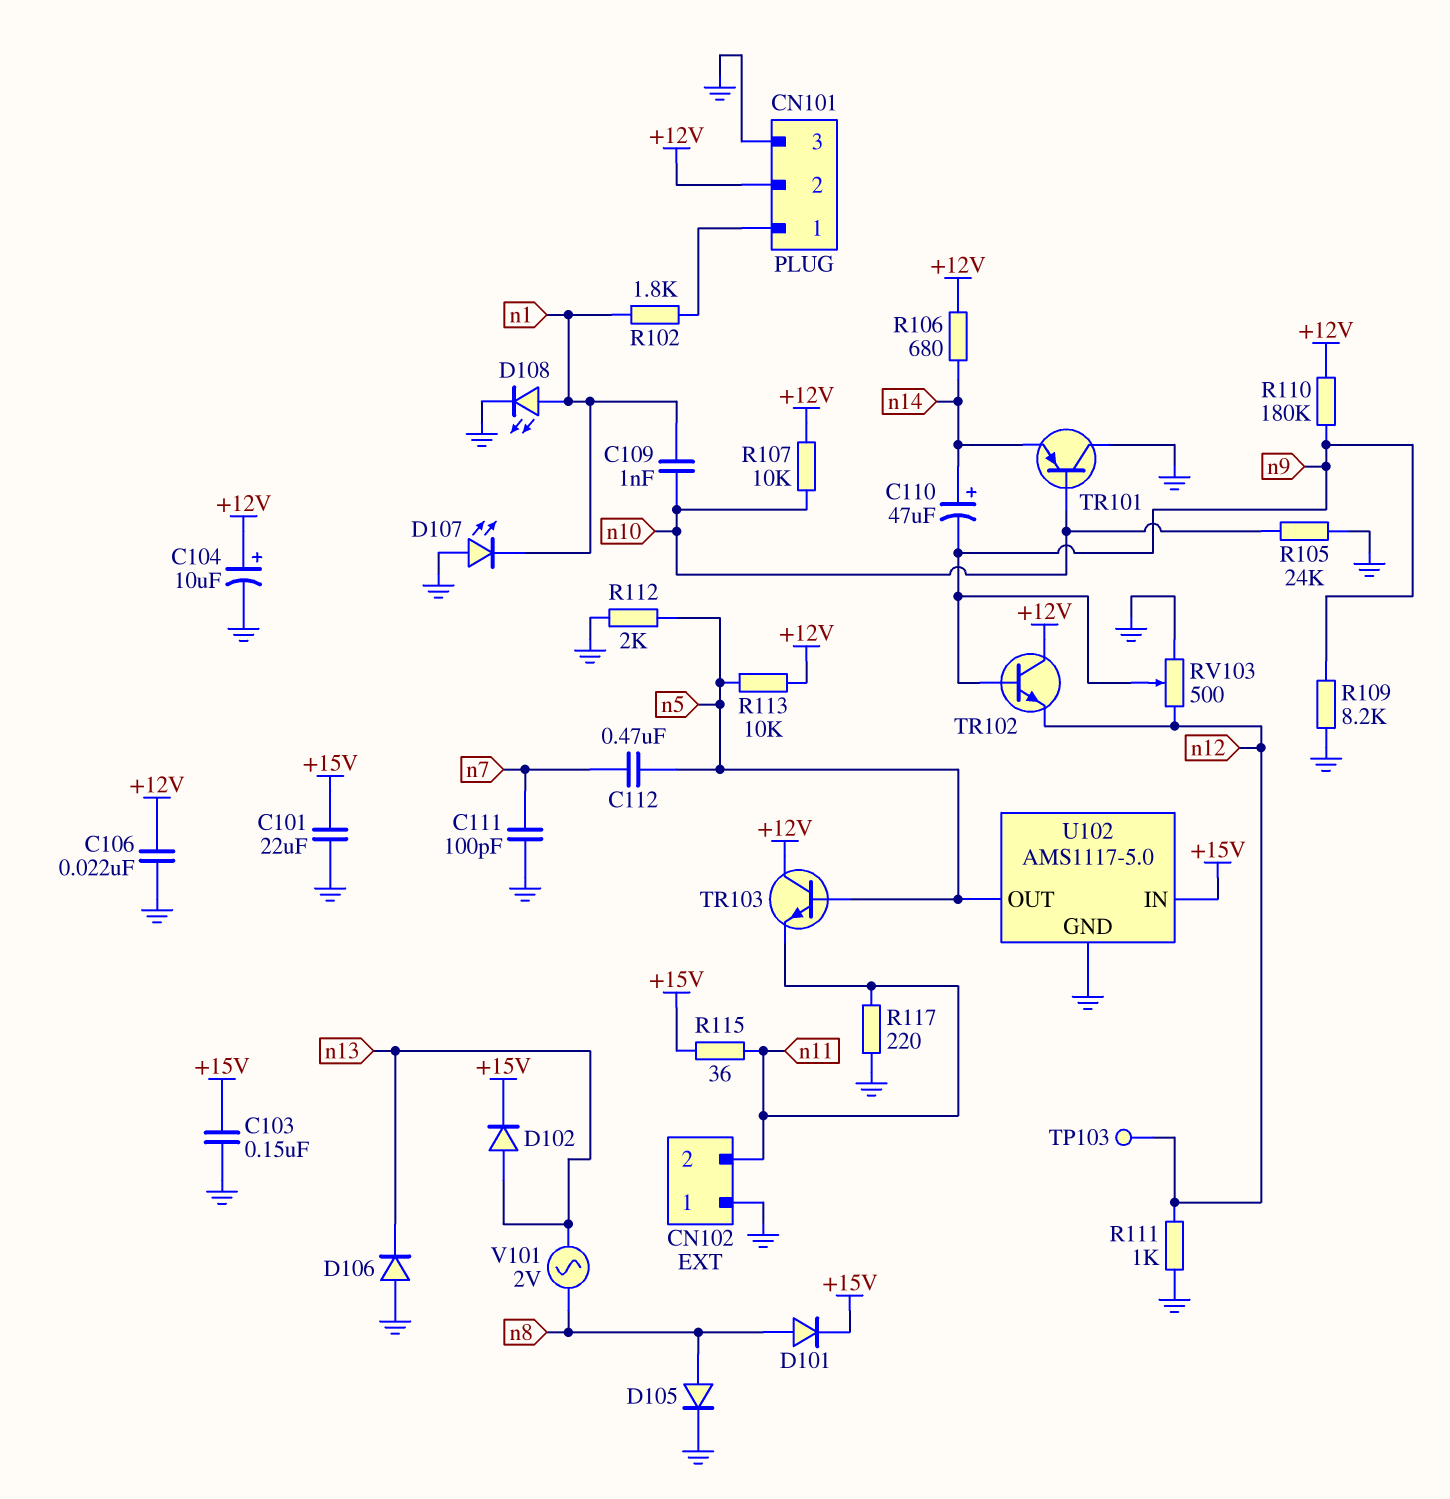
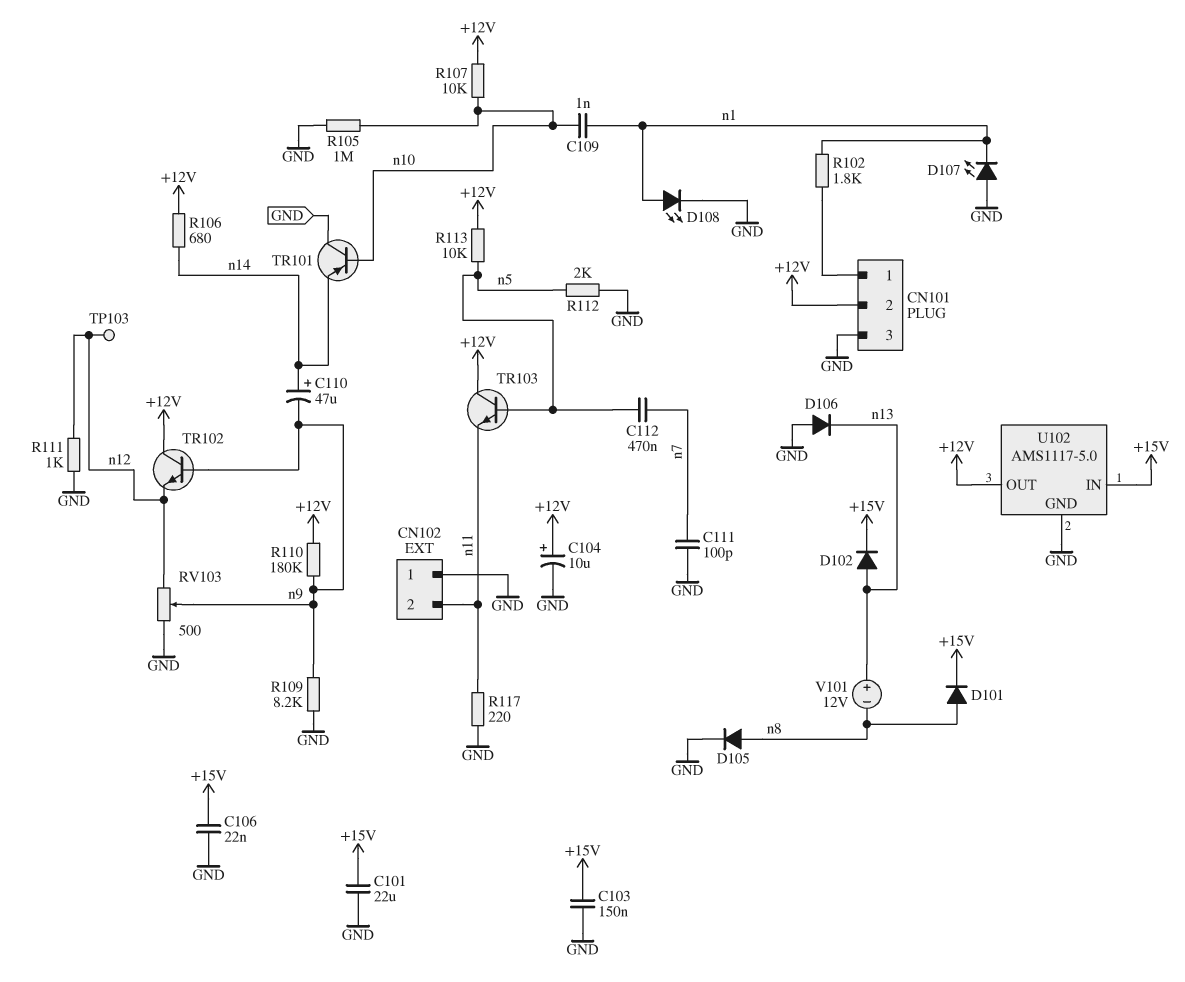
C106: 22nF (+12V, GND) -> 22nF (+15V, GND)
R105: 24k (GND, n10) -> 1M (GND, n10)
R115: 36 (+15V, n11) -> none
U102 pin OUT: n5 -> +12V
V101: AC 2V (n8, n13) -> 12V (plus n13, minus n8)

